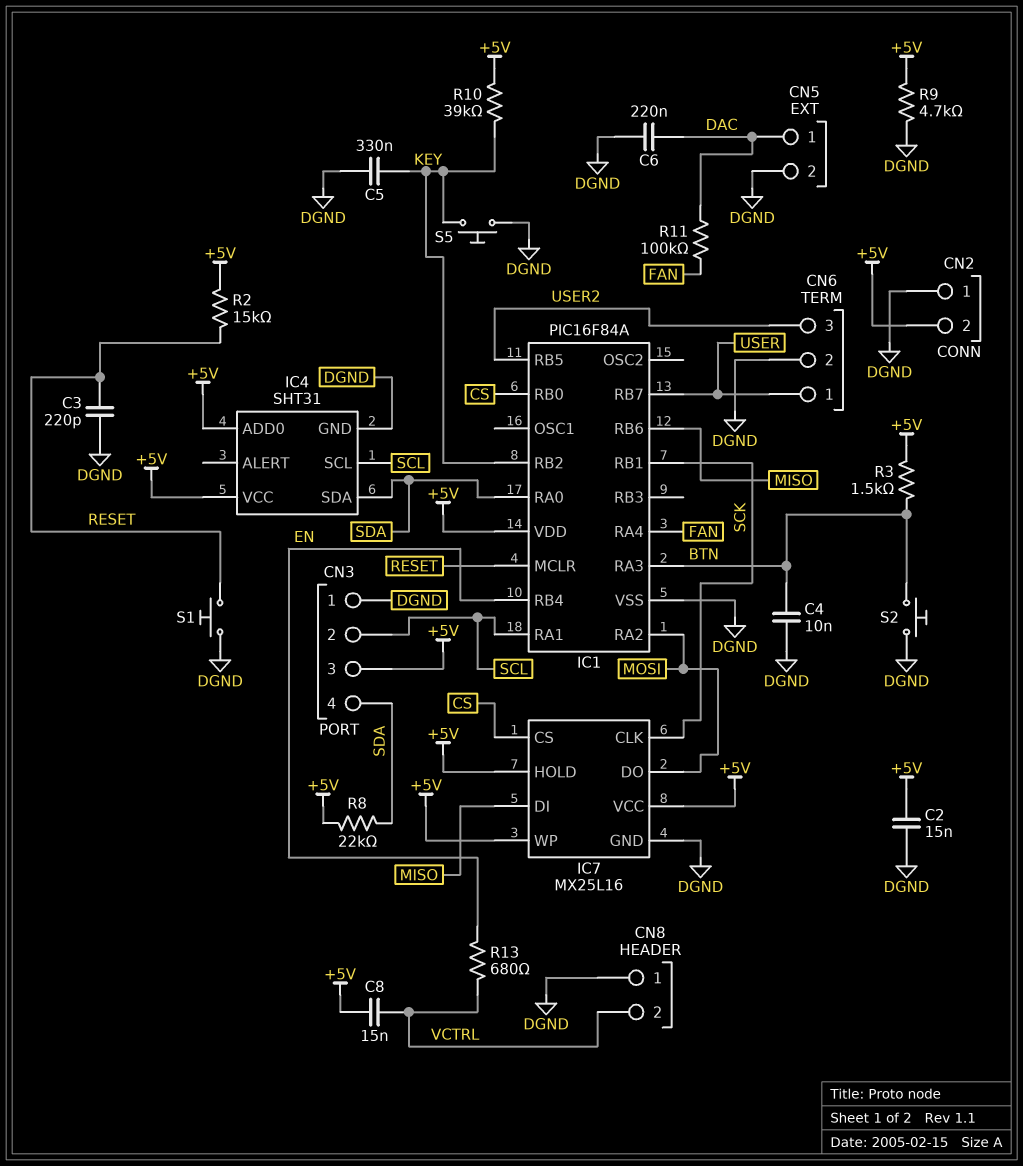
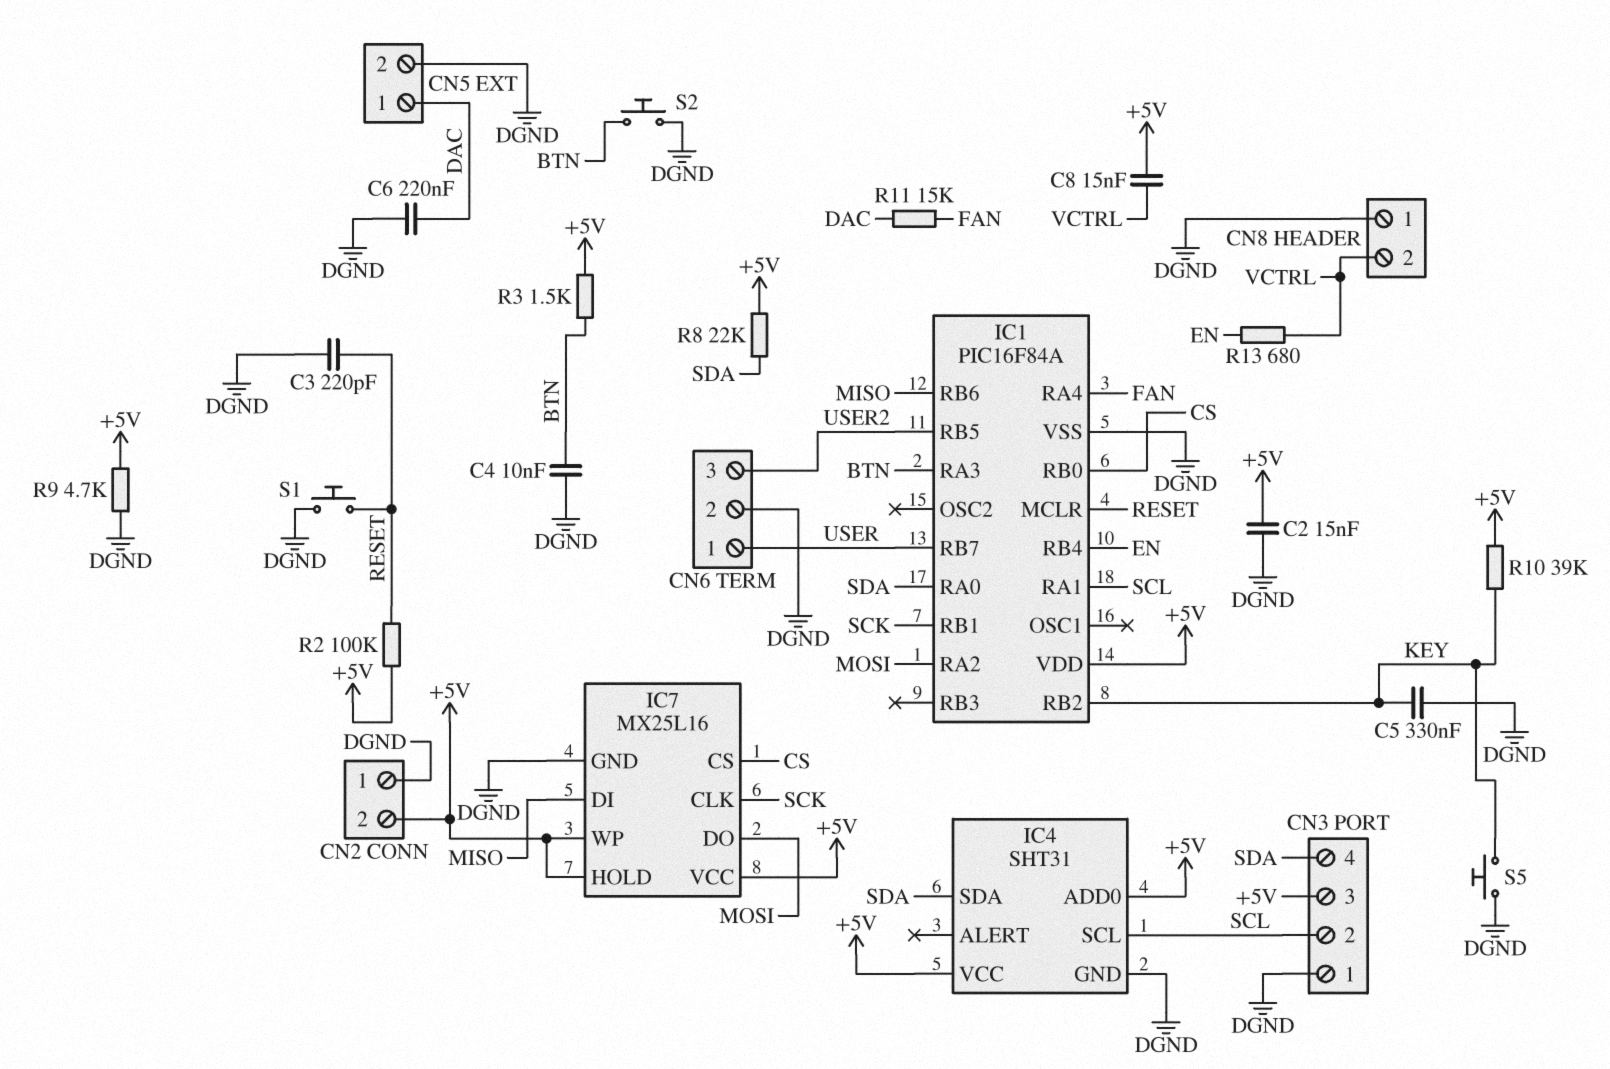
R2: 15k (+5V, RESET) -> 100k (+5V, RESET)
R11: 100k (DAC, FAN) -> 15k (DAC, FAN)

